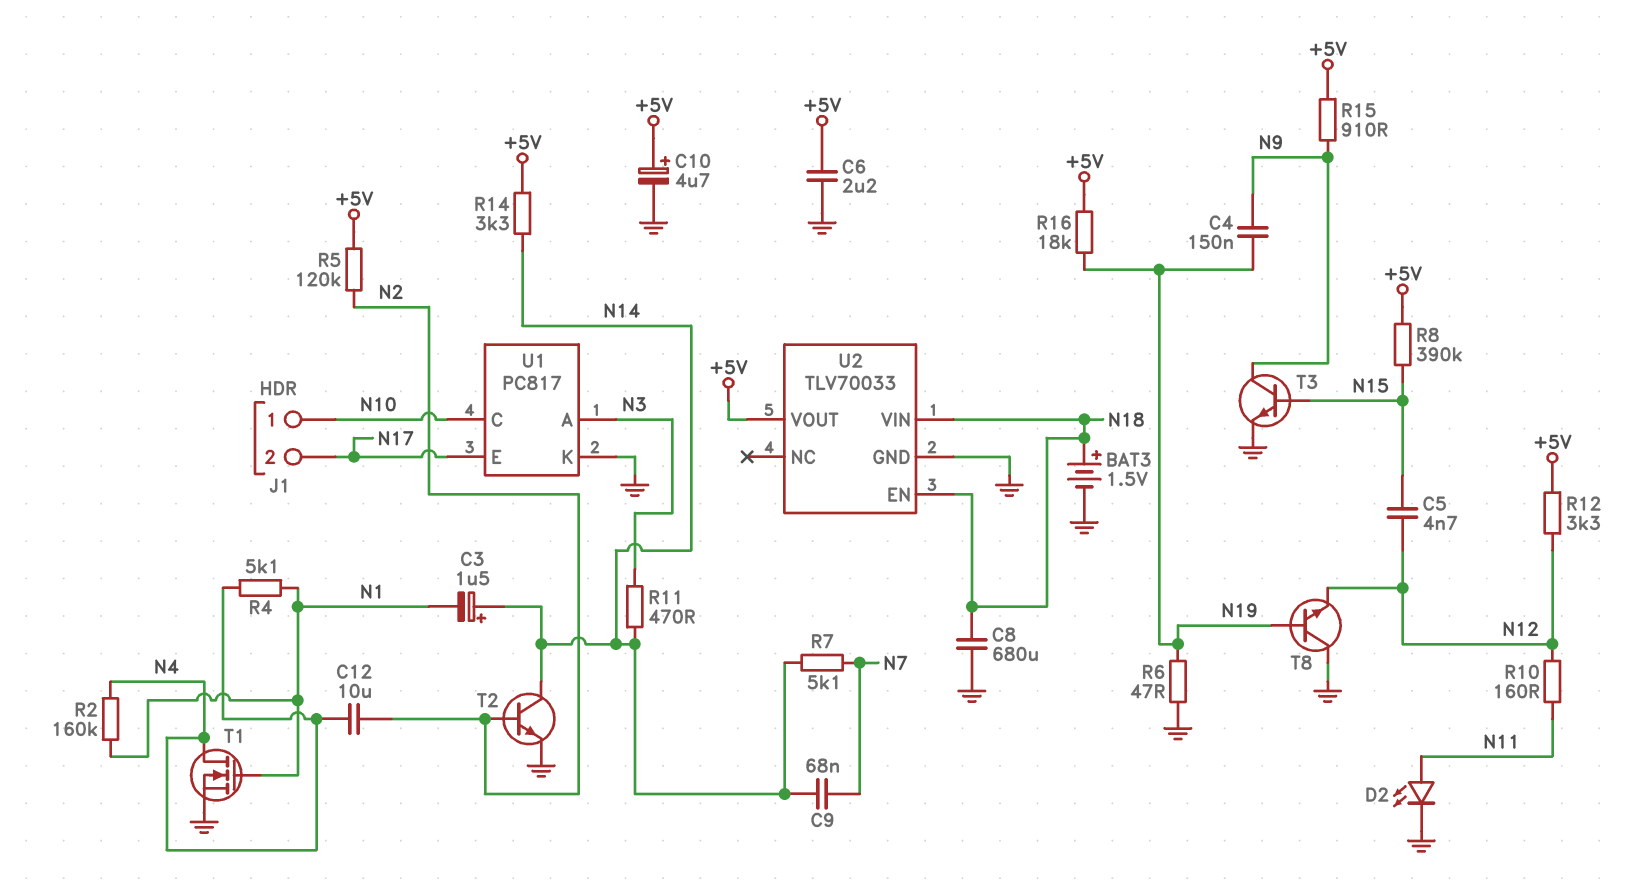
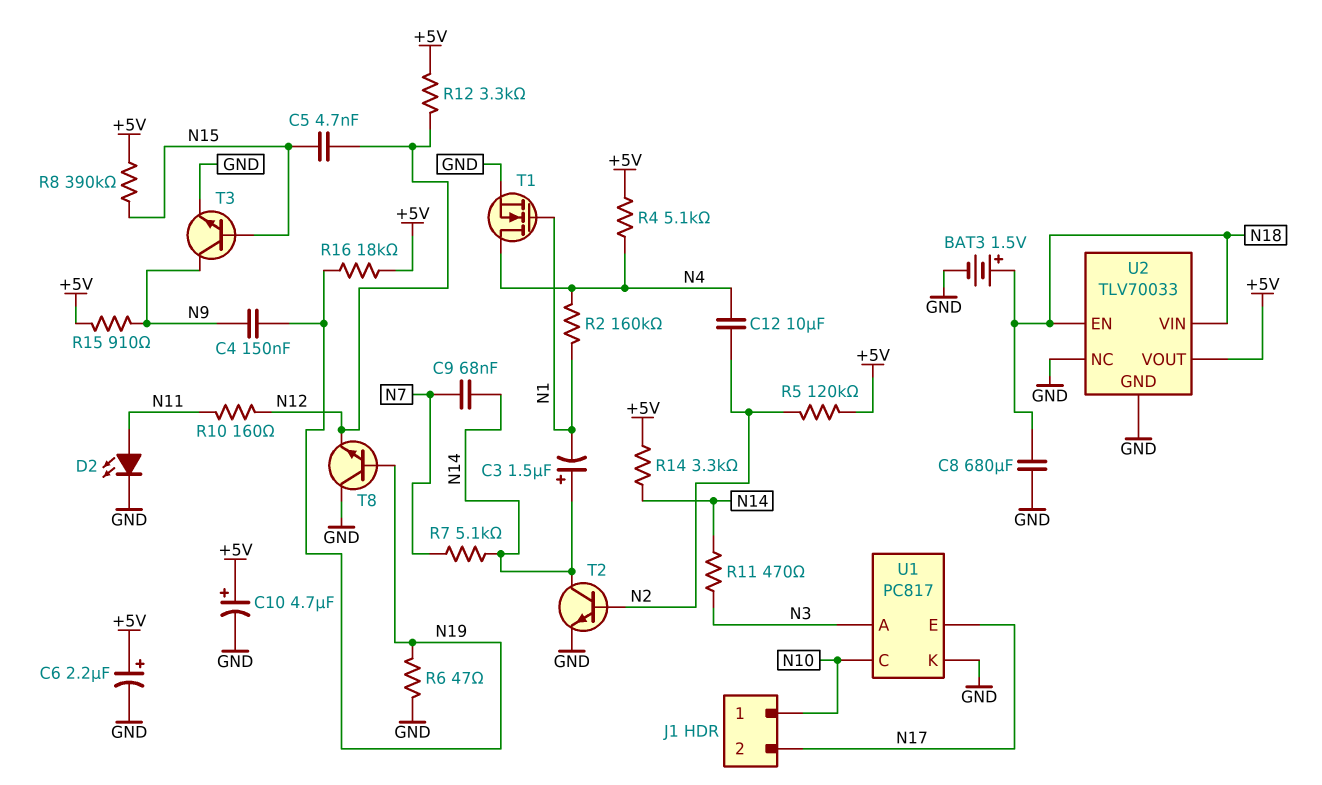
C6: 2.2uF (+5V, GND) -> 2.2uF (plus +5V, minus GND)
R4: 5.1k (N1, N4) -> 5.1k (+5V, N4)
U2 pin NC: none -> GND

